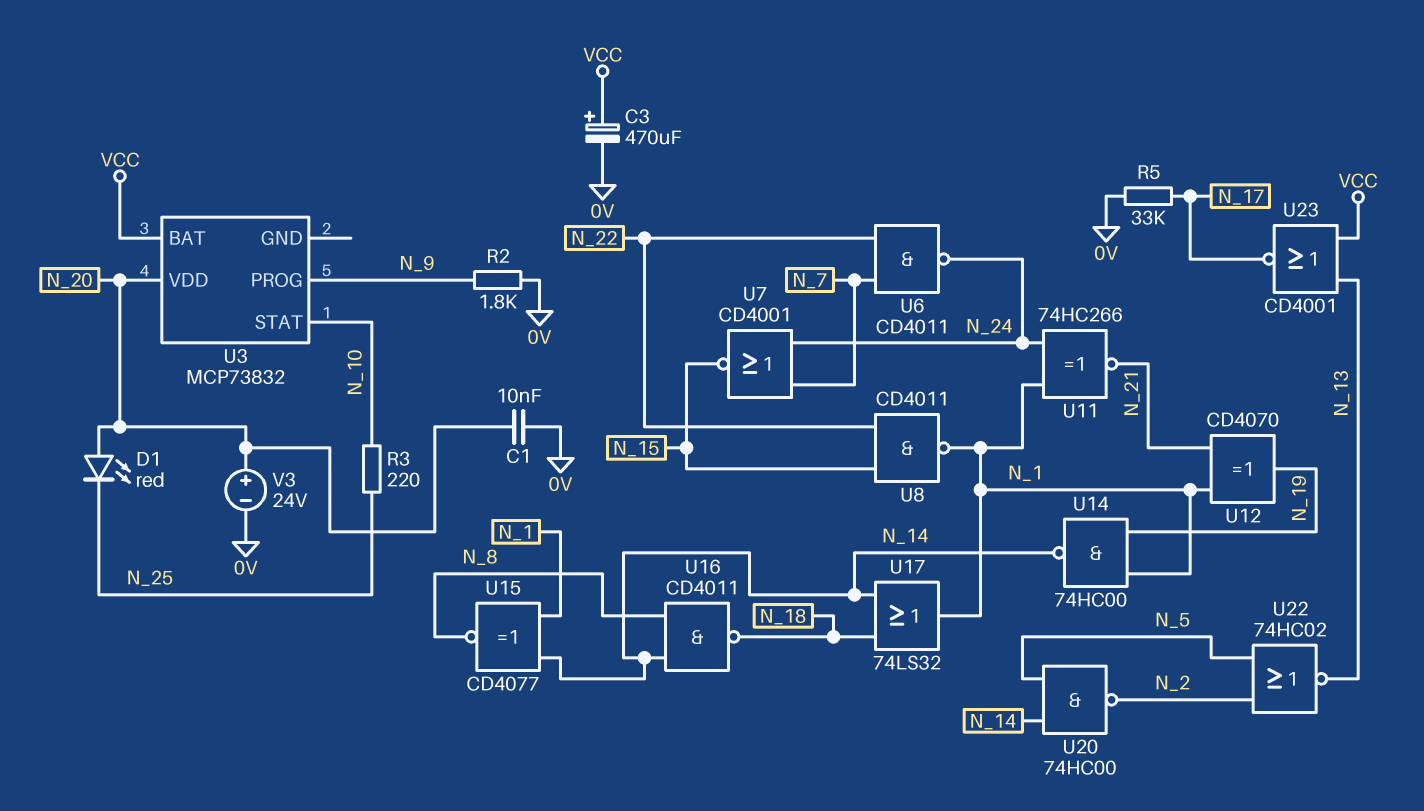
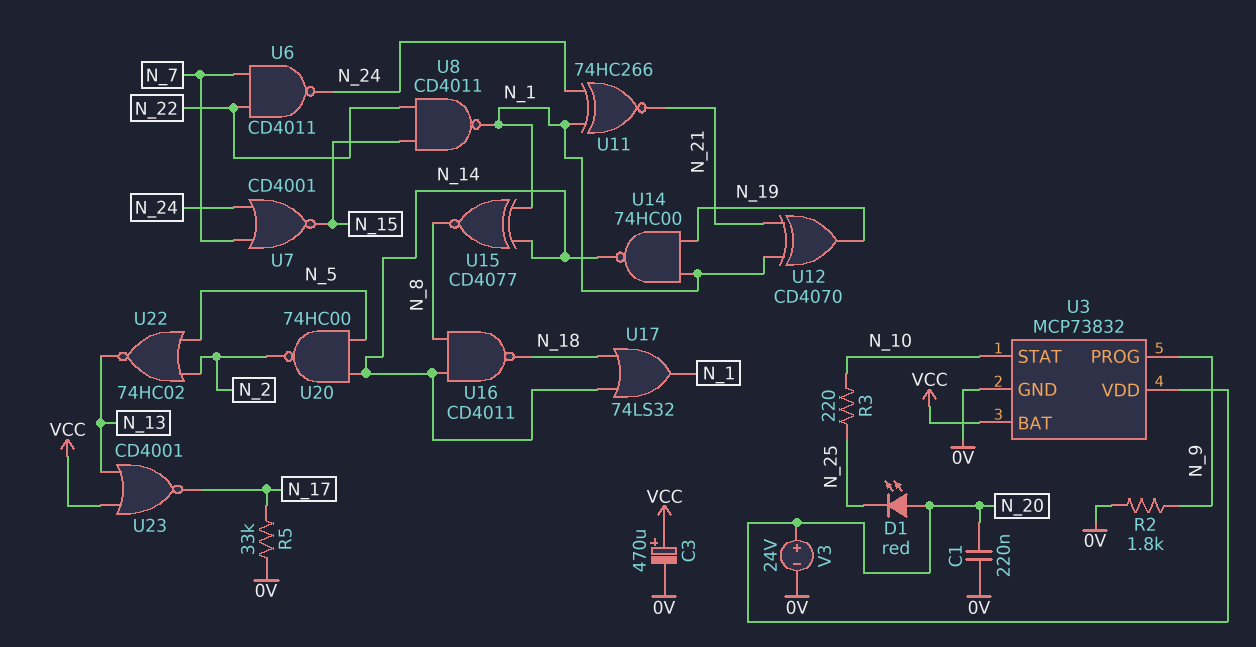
C1: 10nF (0V, N_20) -> 220nF (0V, N_20)
U3 pin GND: none -> 0V

